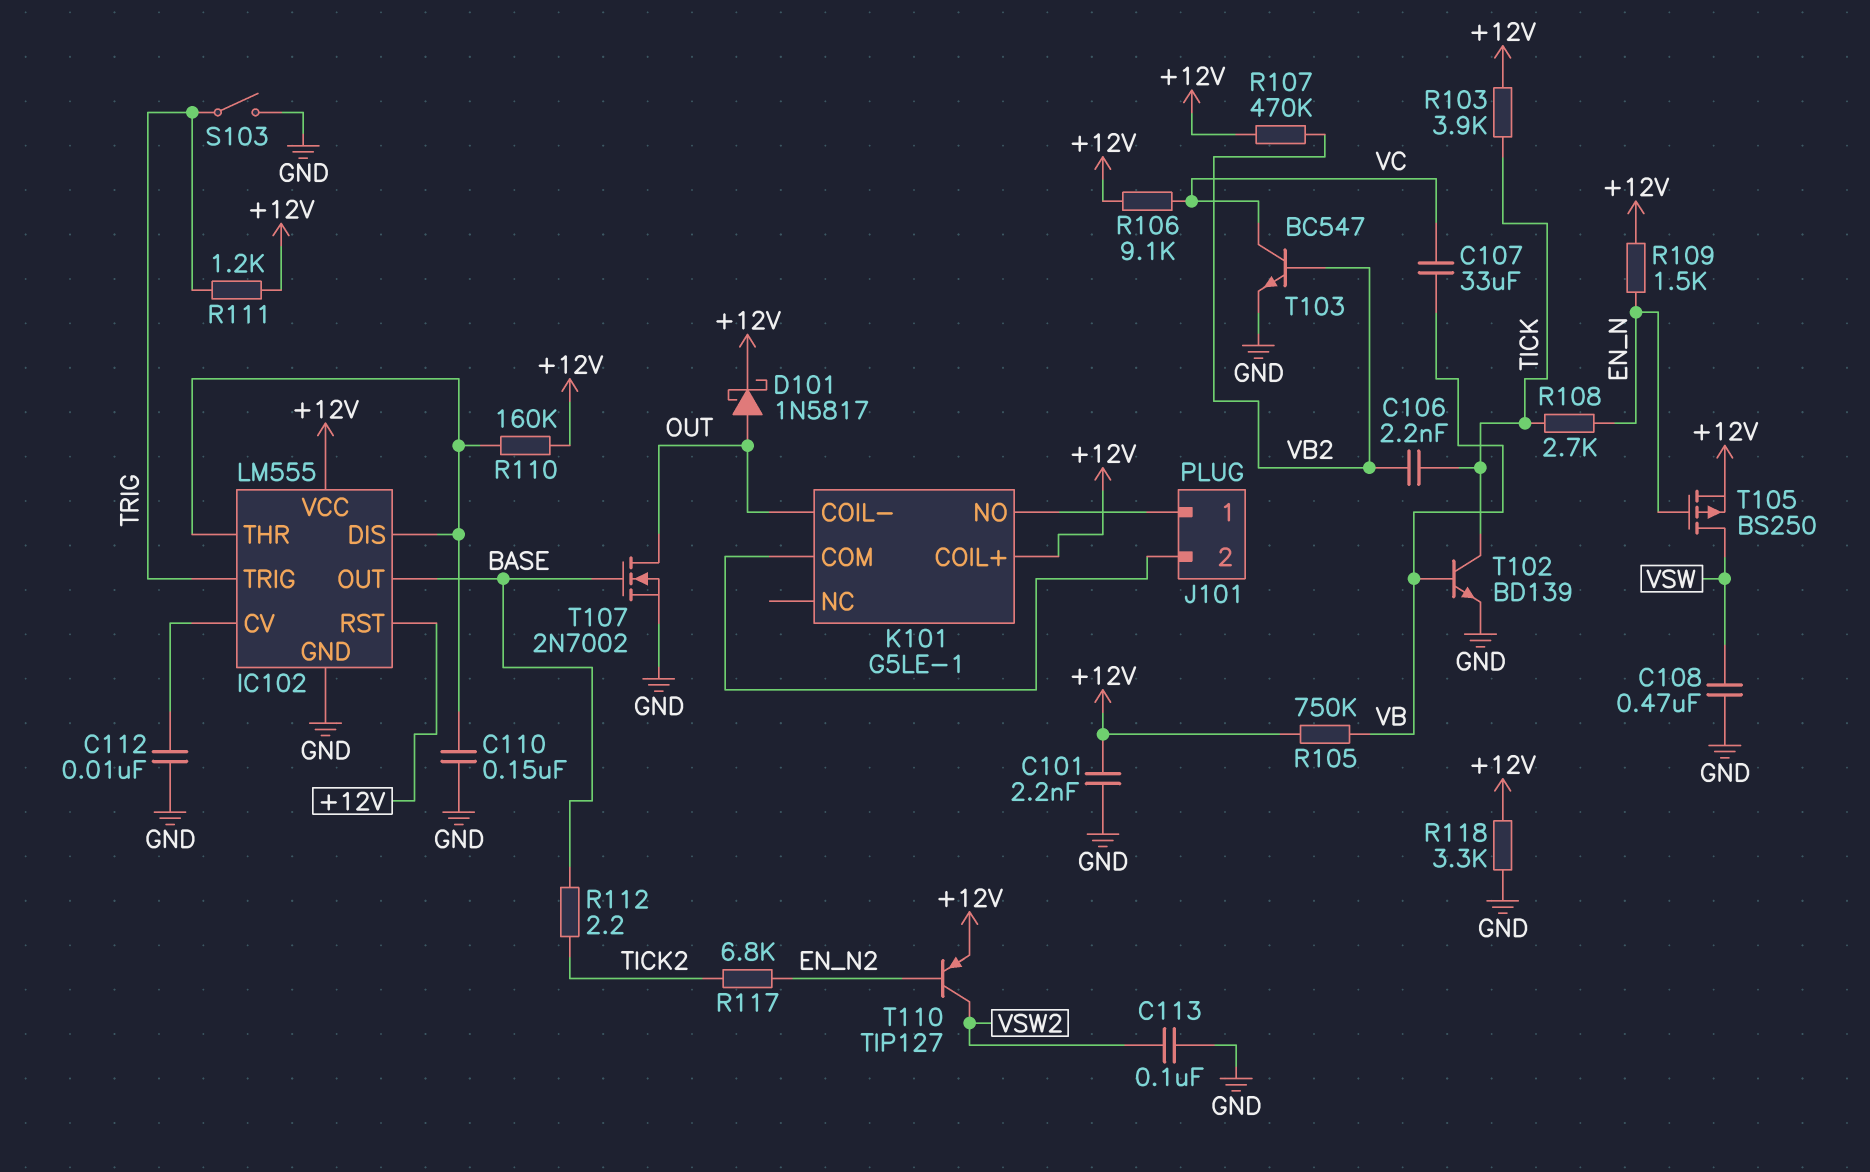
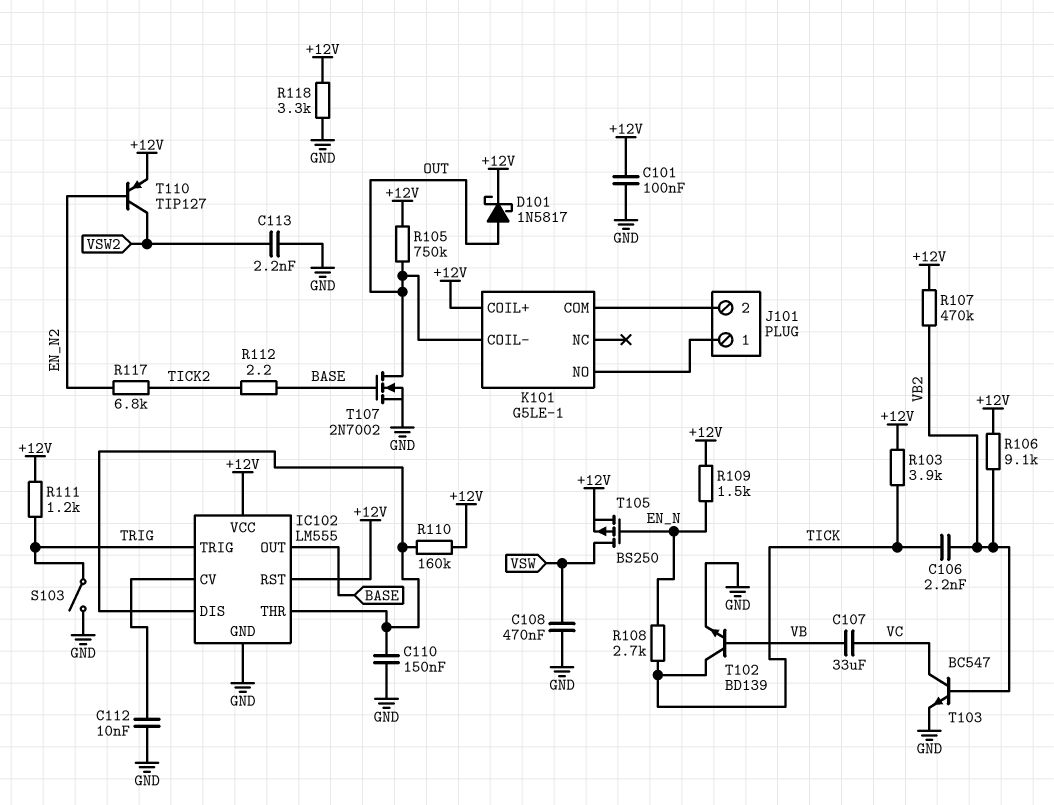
C101: 2.2nF (+12V, GND) -> 100nF (+12V, GND)
C113: 100nF (GND, VSW2) -> 2.2nF (GND, VSW2)
R105: 750k (+12V, VB) -> 750k (+12V, OUT)
R106: 9.1k (+12V, VC) -> 9.1k (+12V, VB2)

